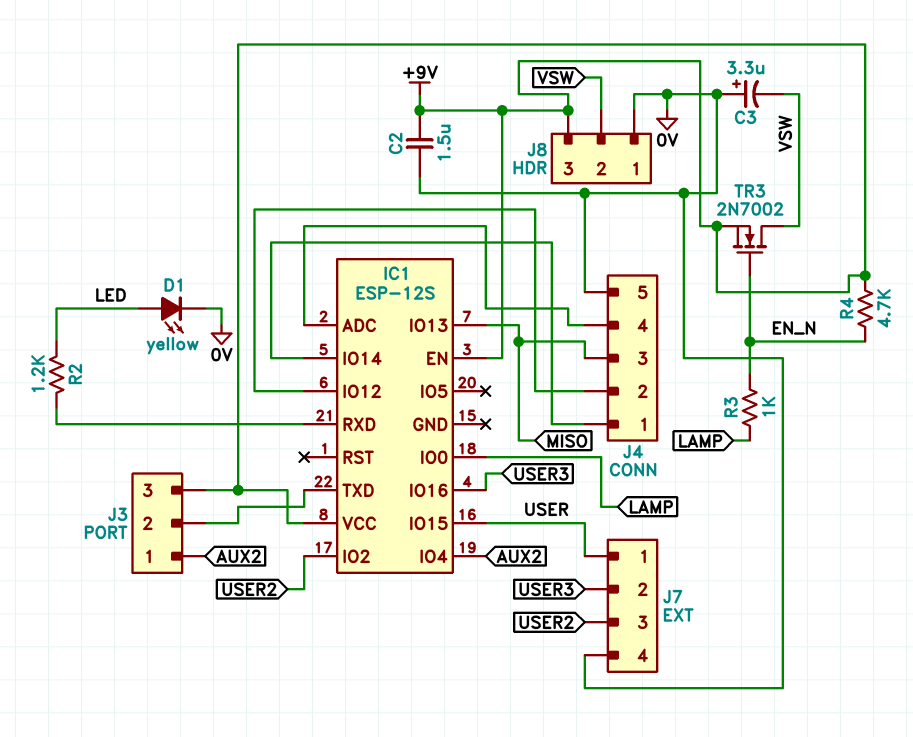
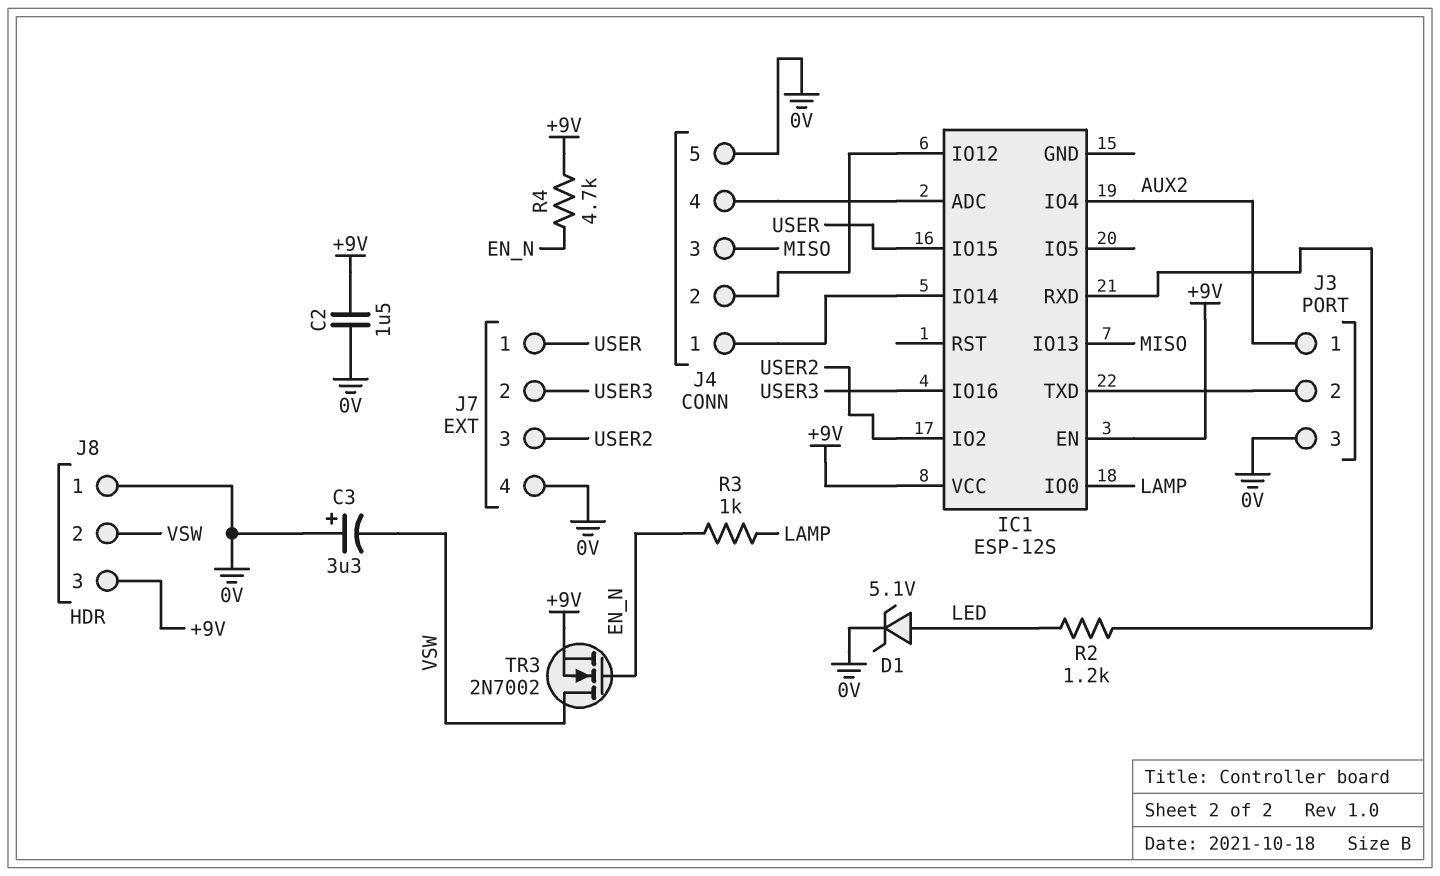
D1: LED yellow (A LED, K 0V) -> zener 5.1V (A LED, K 0V)
J3 pin 3: +9V -> 0V

